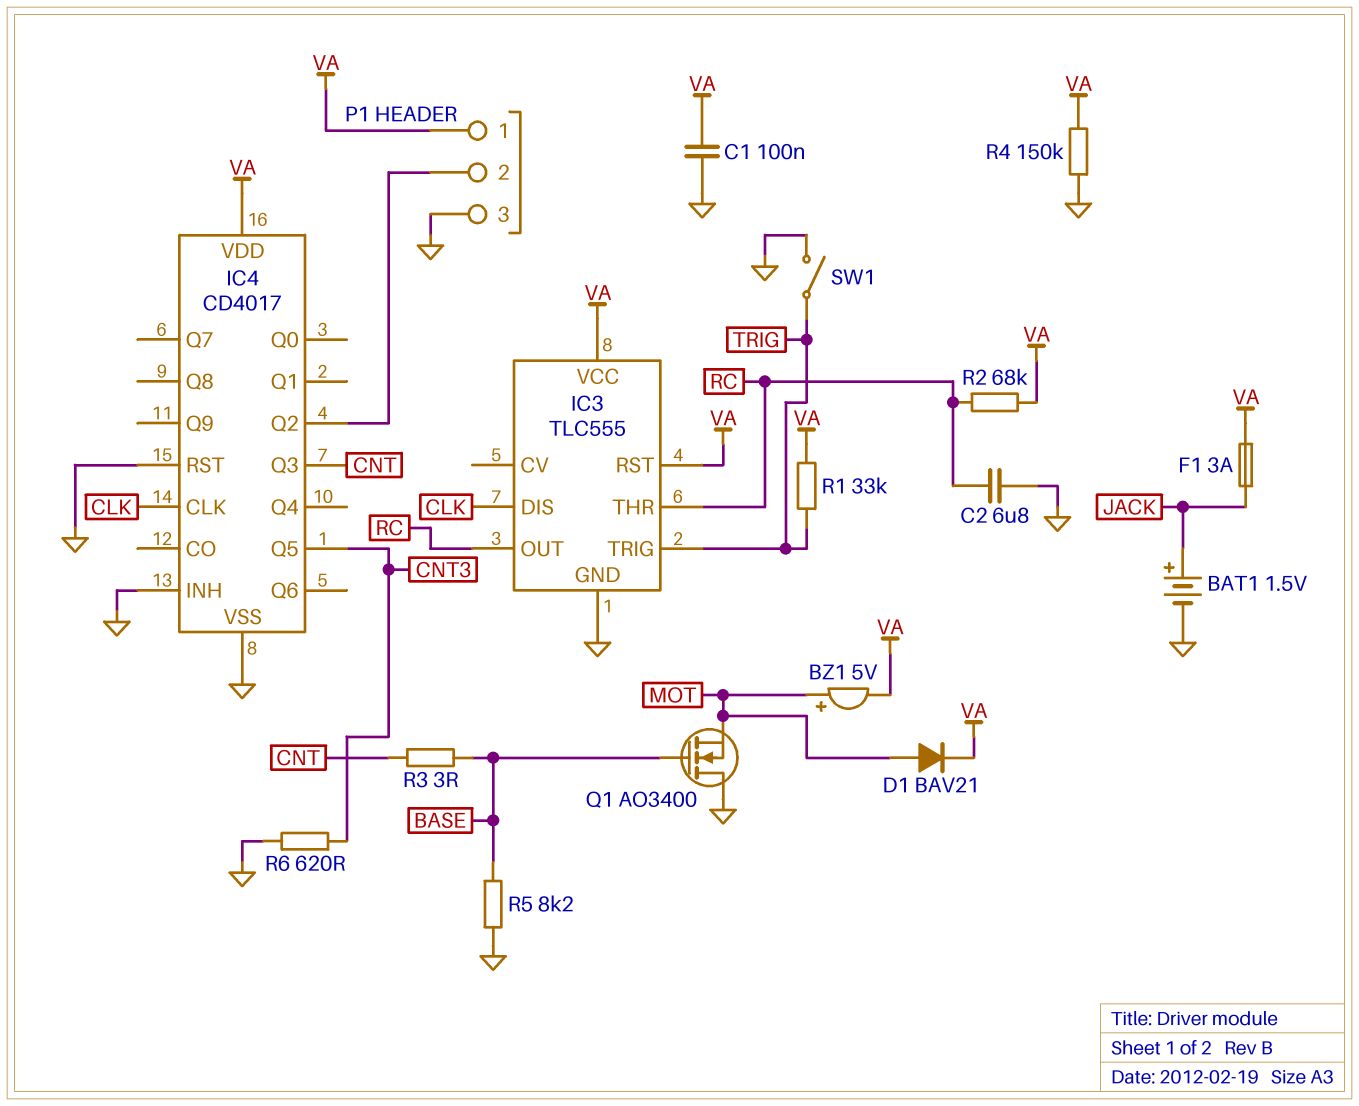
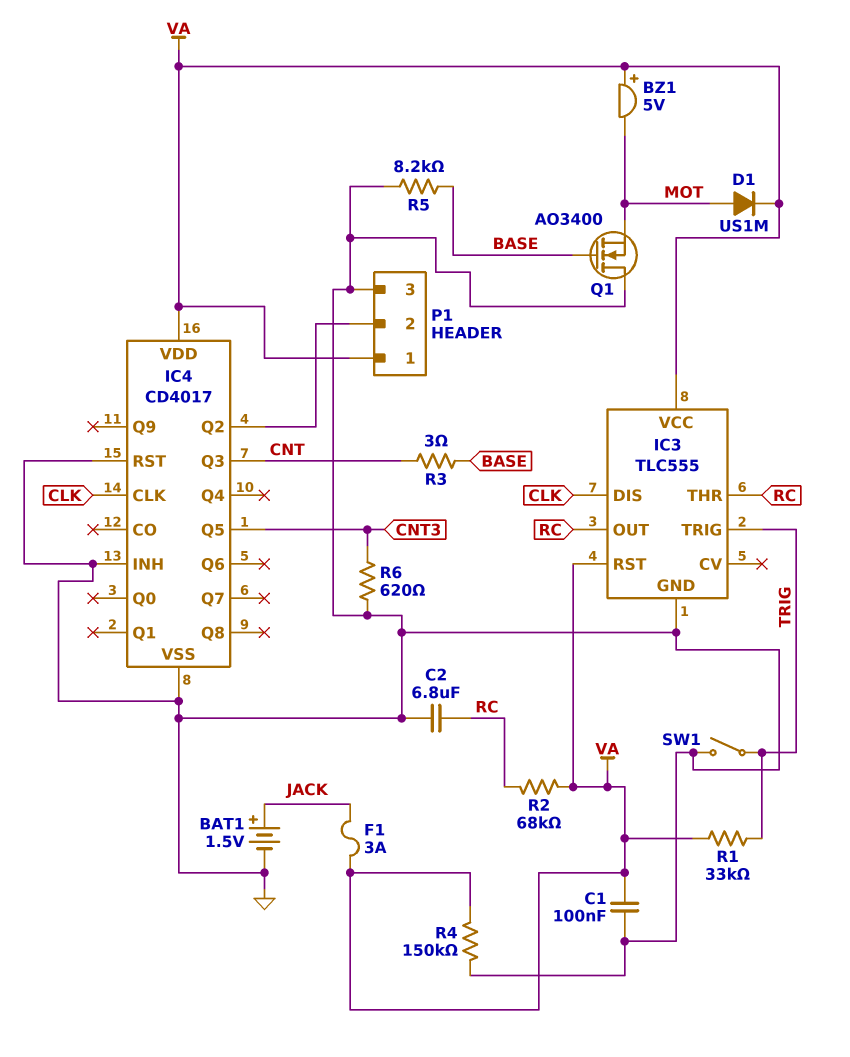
BZ1: buzzer 5V (plus MOT, minus VA) -> buzzer 5V (plus VA, minus MOT)
D1: diode BAV21 (A MOT, K VA) -> diode US1M (A MOT, K VA)

